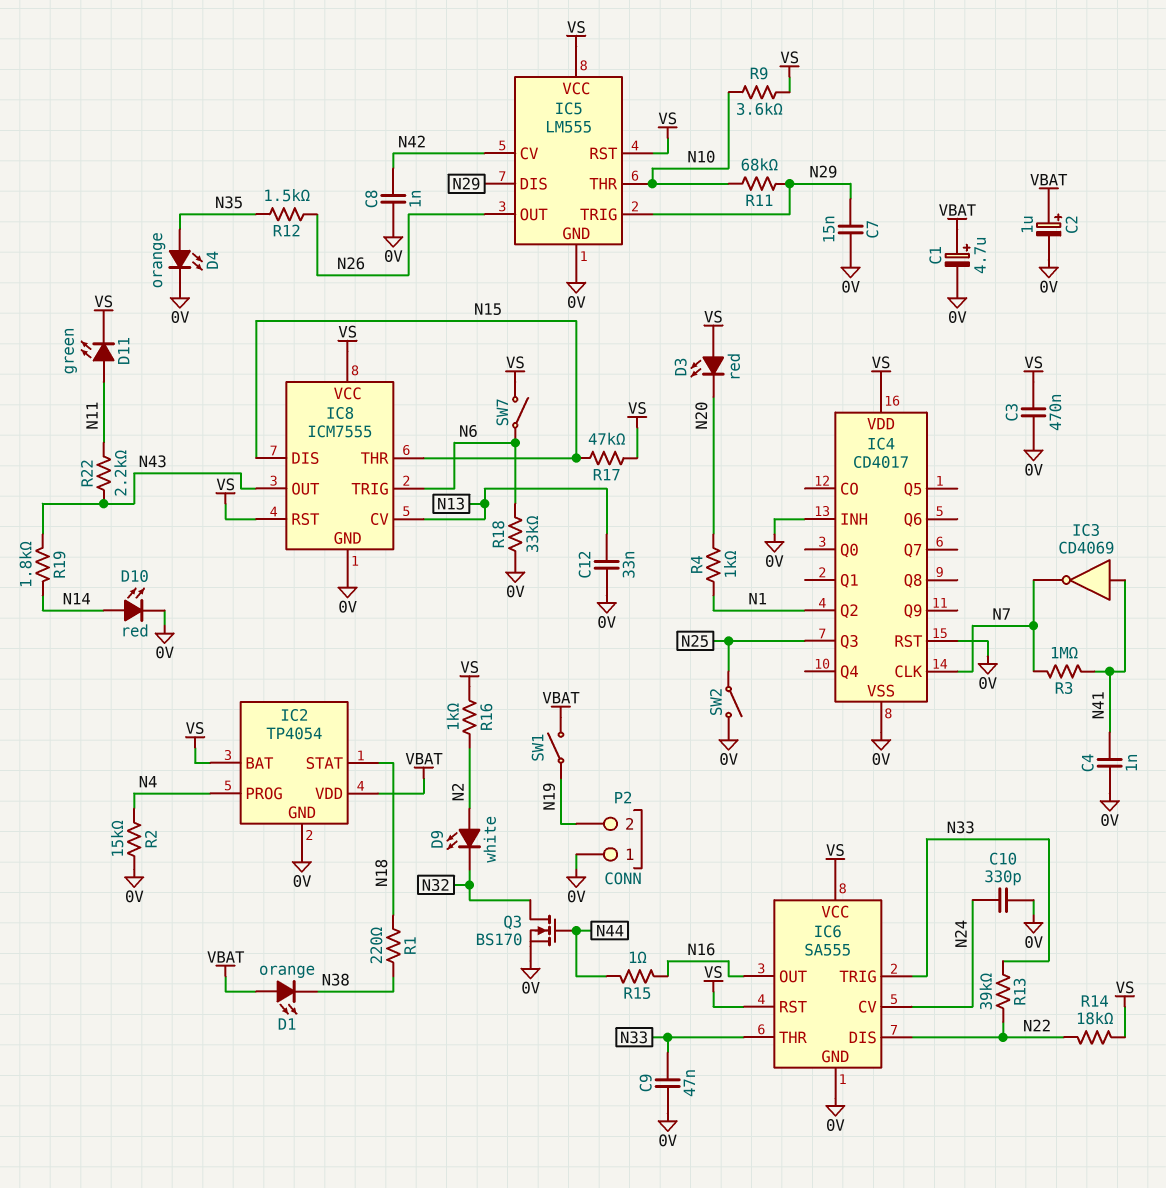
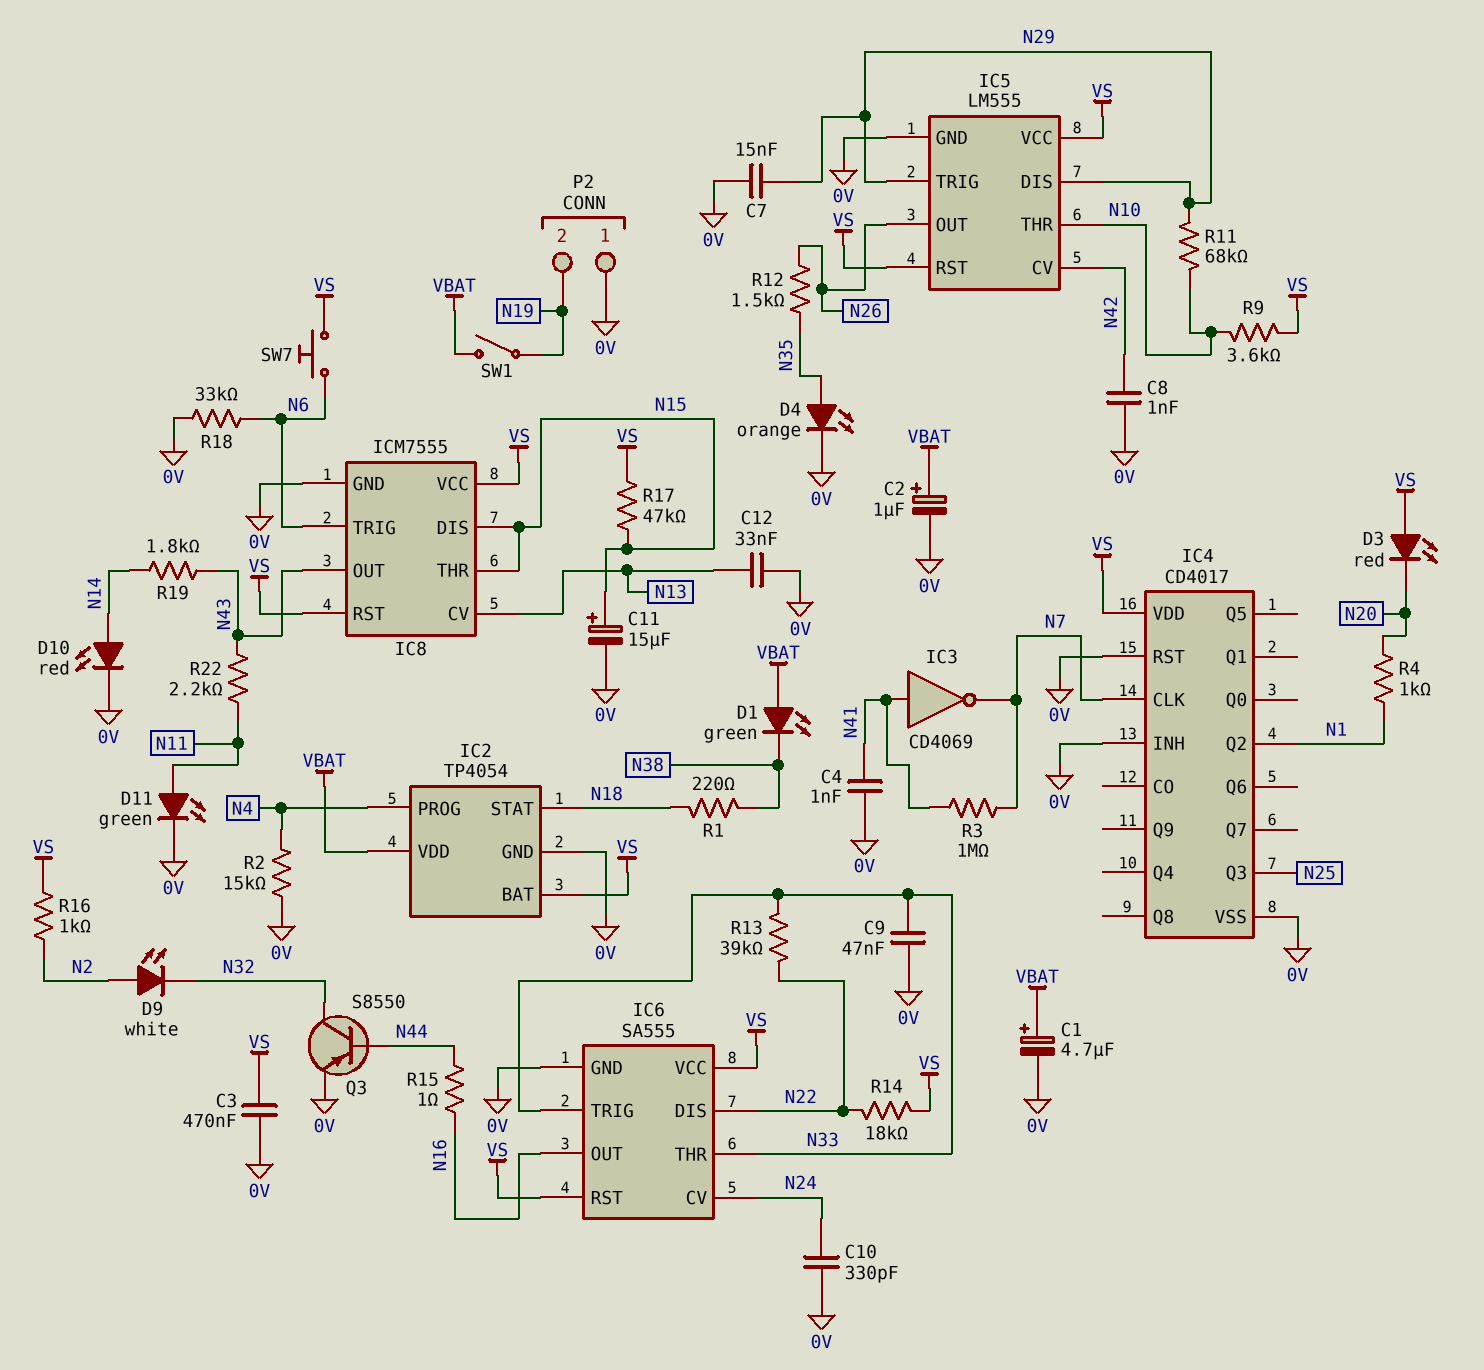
C11: none -> 15uF (plus N15, minus 0V)
D1: LED orange (A VBAT, K N38) -> LED green (A VBAT, K N38)
D11: LED green (A N11, K VS) -> LED green (A N11, K 0V)
Q3: NMOS BS170 (G N44, D N32, S 0V) -> PNP S8550 (B N44, C N32, E 0V)
SW2: switch (0V, N25) -> none
SW7: switch (N6, VS) -> button (N6, VS)

